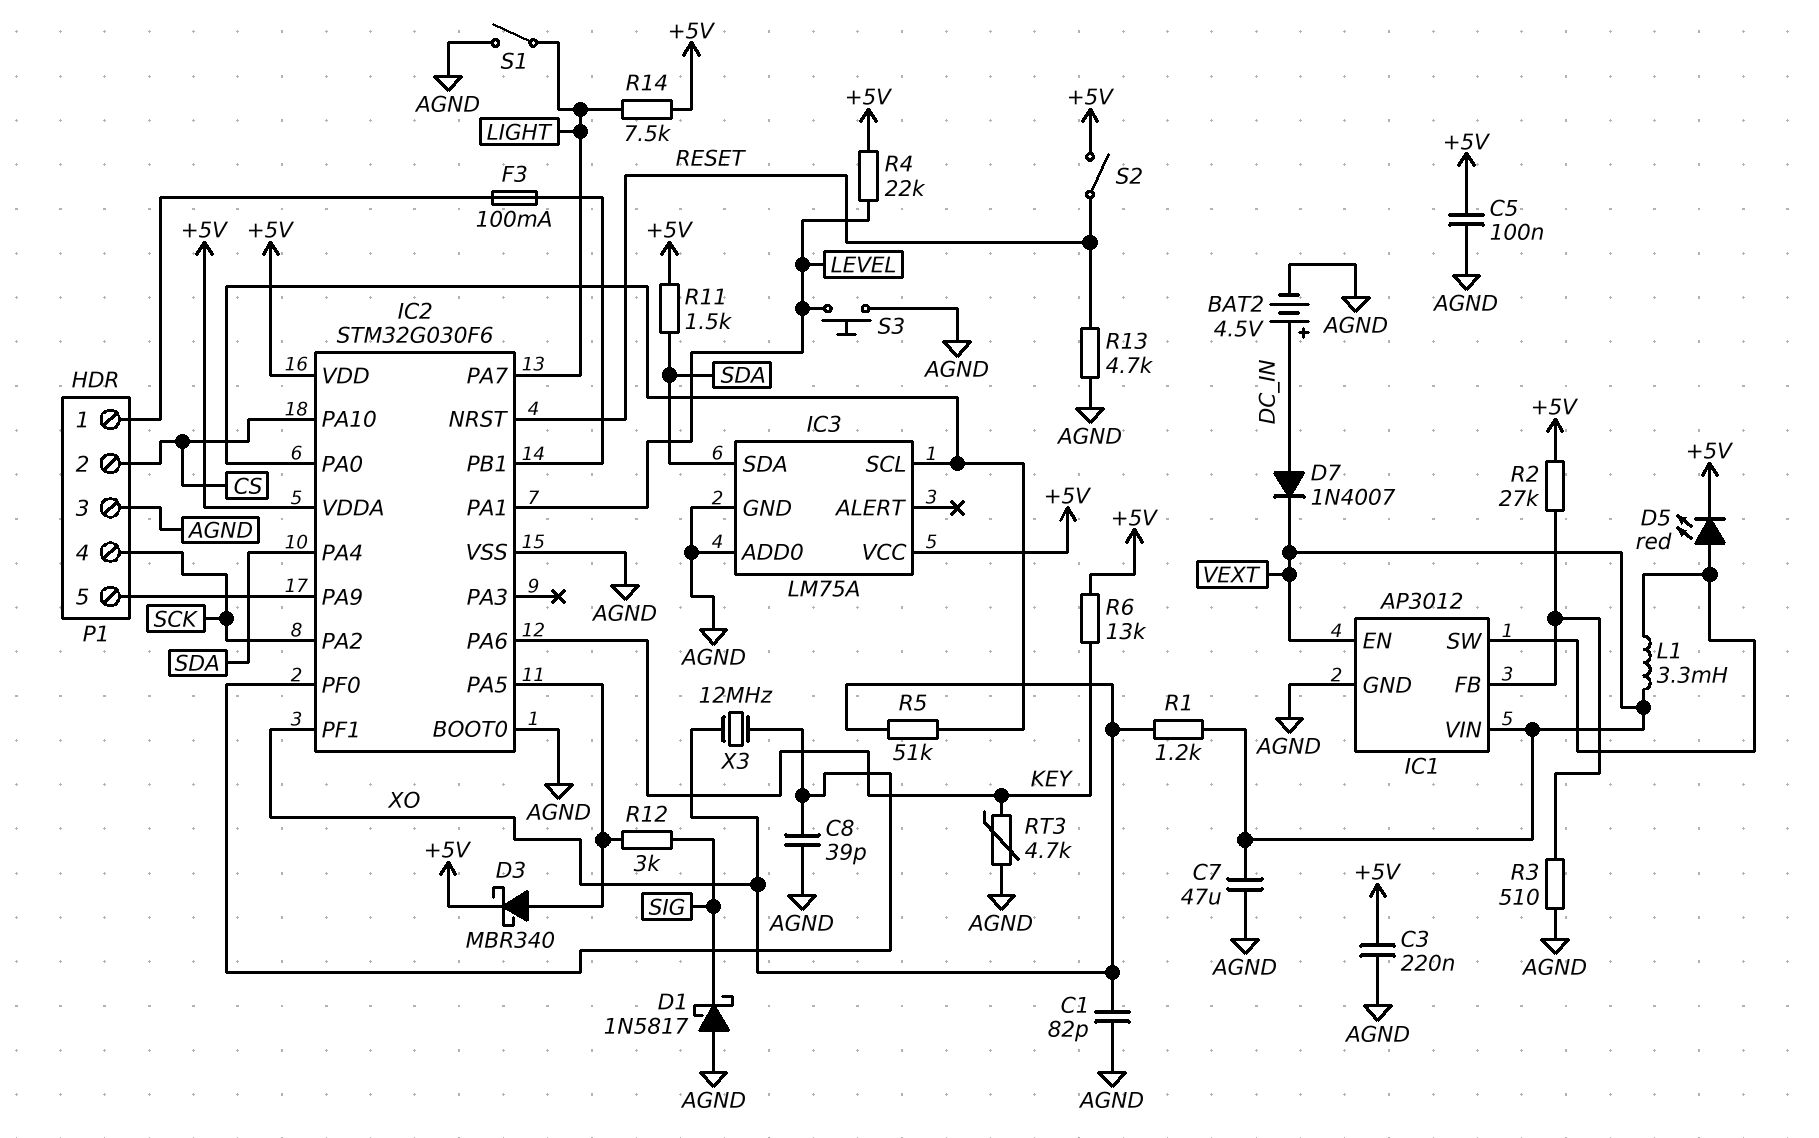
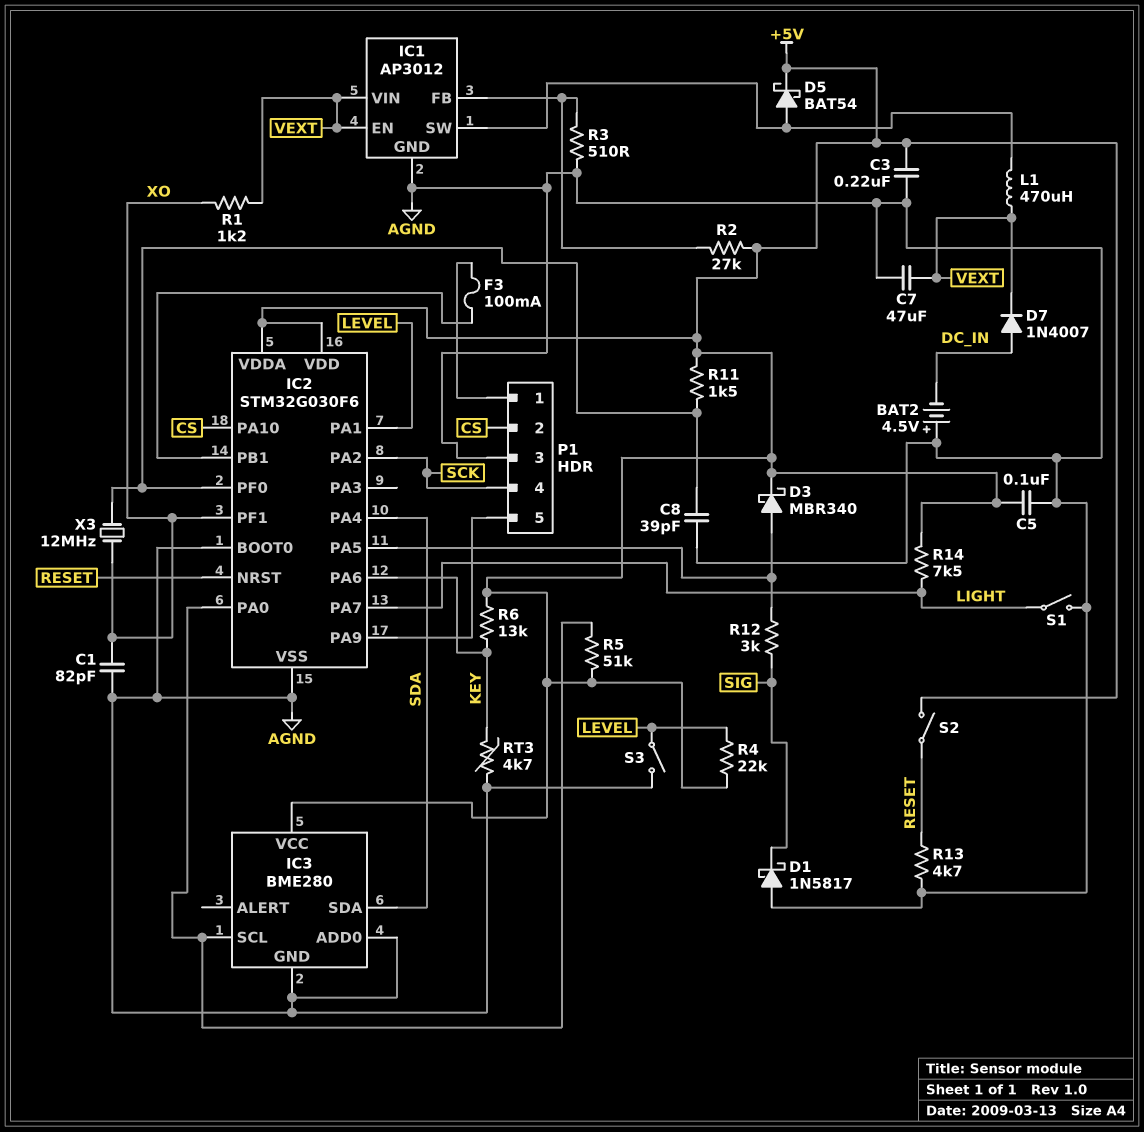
BAT2: 4.5V (plus DC_IN, minus AGND) -> 4.5V (plus AGND, minus DC_IN)
D5: LED red (A IC1/SW, K +5V) -> schottky BAT54 (A IC1/SW, K +5V)
IC3: LM75A -> BME280
L1: 3.3mH (IC1/SW, VEXT) -> 470uH (IC1/SW, VEXT)
R5: 51k (IC2/PA0, XO) -> 51k (+5V, IC2/PA0)
R11: 1.5k (+5V, SDA) -> 1.5k (+5V, IC2/PF0)
S3: button (AGND, LEVEL) -> switch (AGND, LEVEL)

